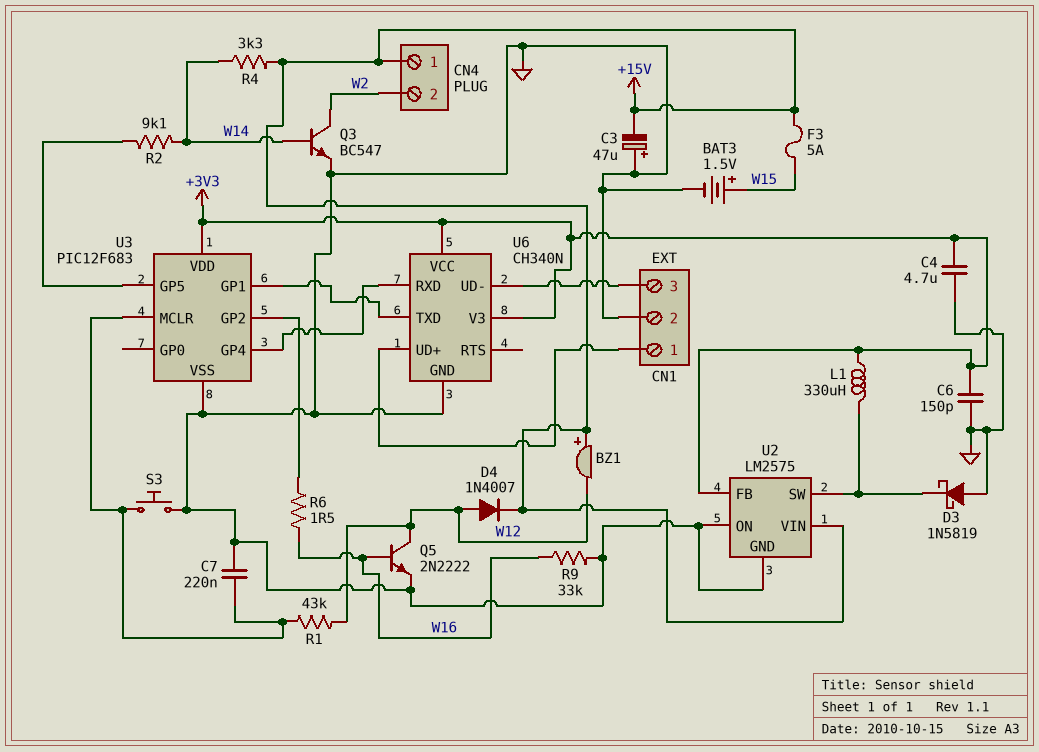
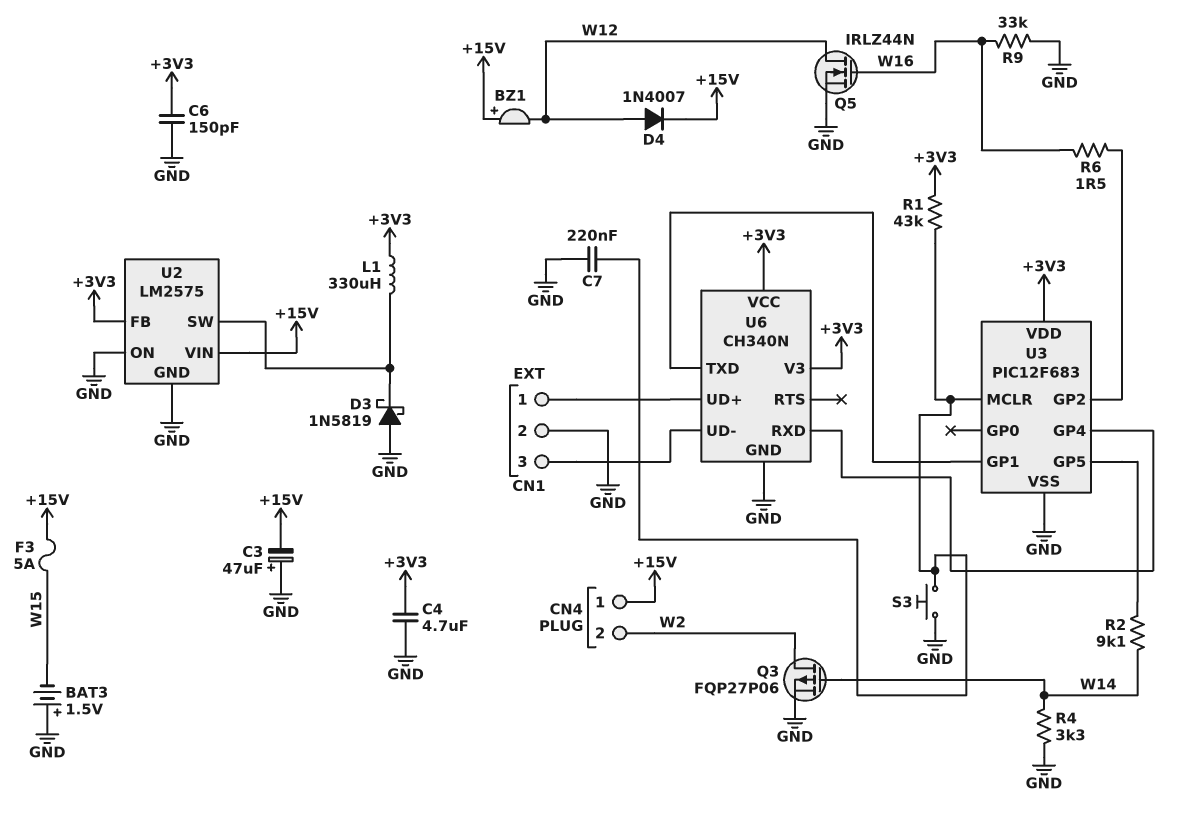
BAT3: 1.5V (plus W15, minus GND) -> 1.5V (plus GND, minus W15)
Q3: NPN BC547 (B W14, C W2, E GND) -> PMOS FQP27P06 (G W14, D W2, S GND)
Q5: NPN 2N2222 (B W16, C W12, E GND) -> NMOS IRLZ44N (G W16, D W12, S GND)
R1: 43k (U3/MCLR, W12) -> 43k (+3V3, U3/MCLR)
R4: 3.3k (+15V, W14) -> 3.3k (GND, W14)

